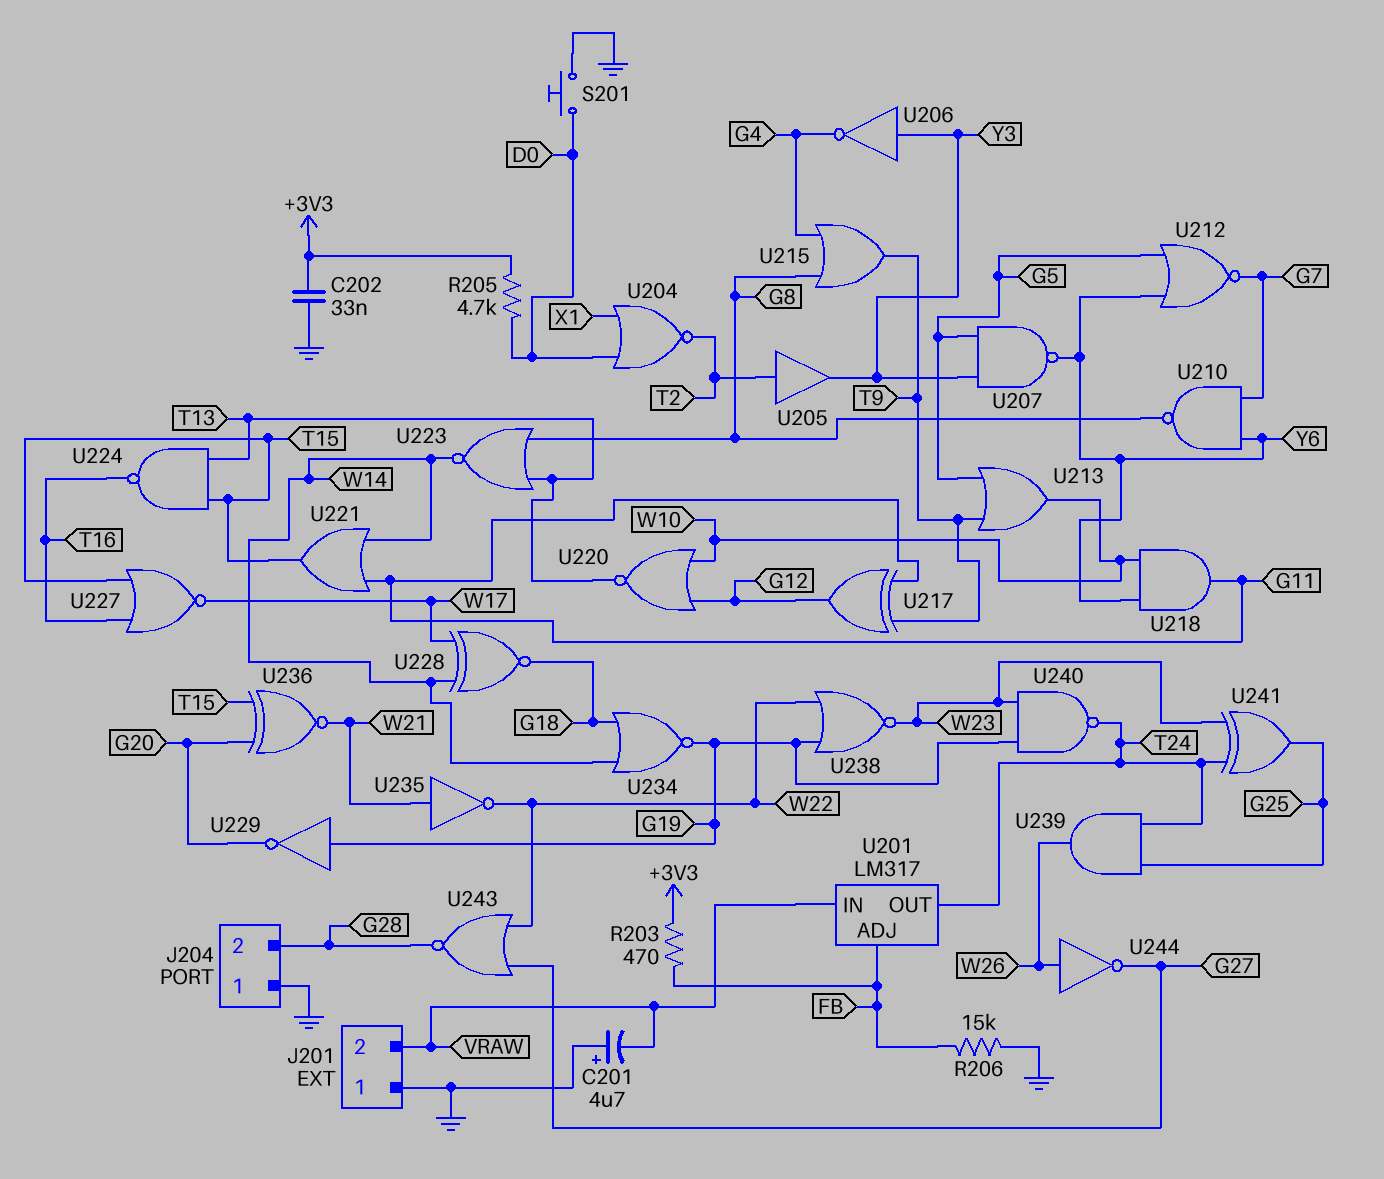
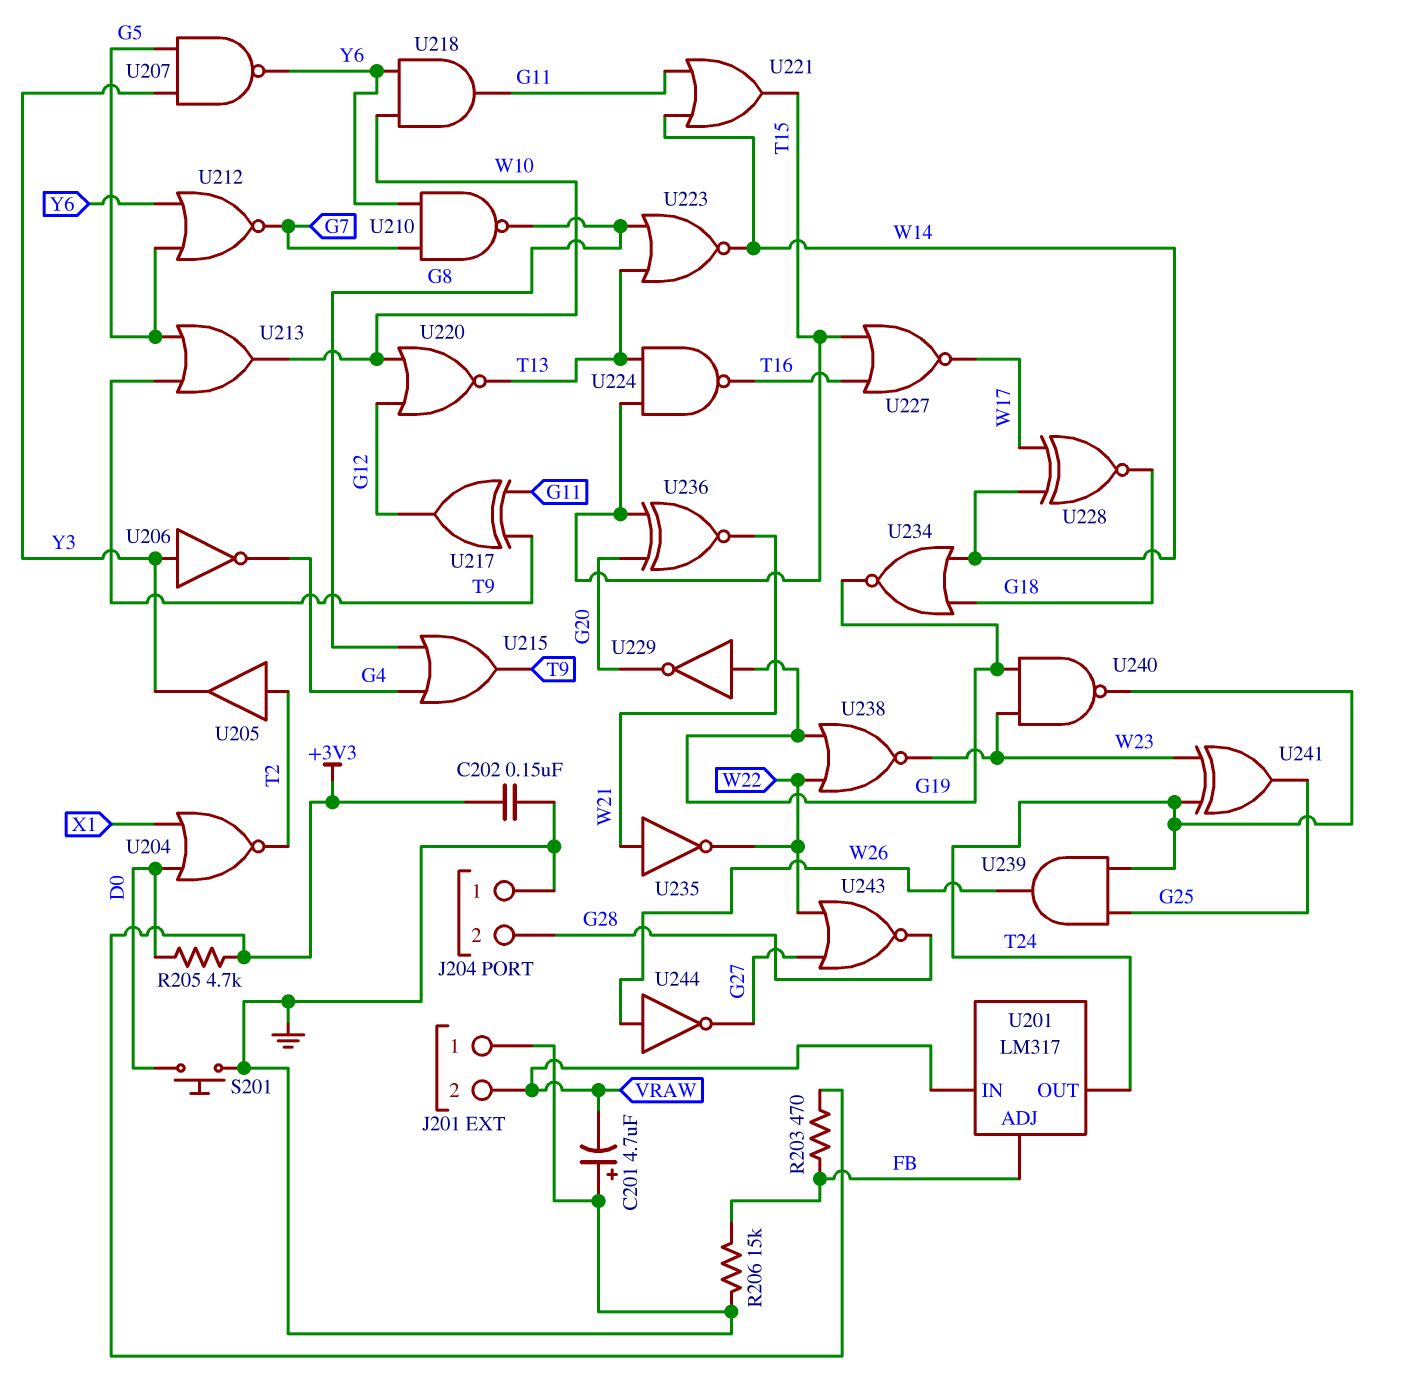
C202: 33nF (+3V3, GND) -> 150nF (+3V3, GND)

